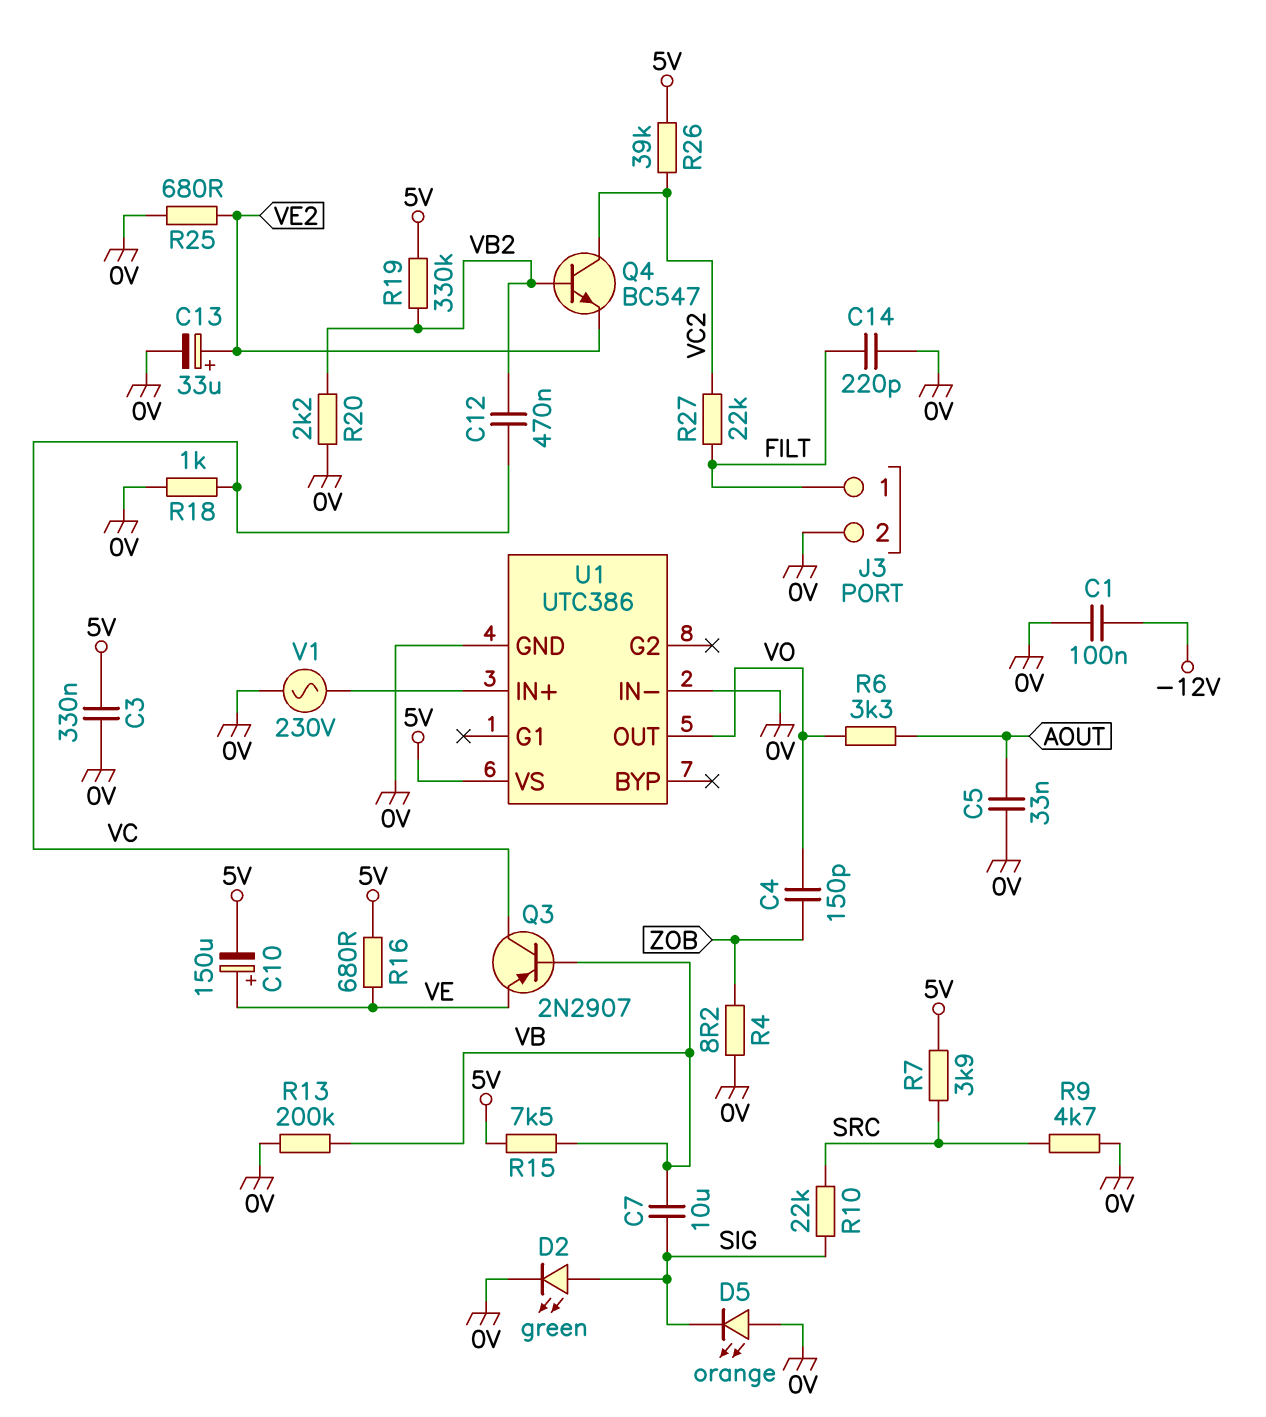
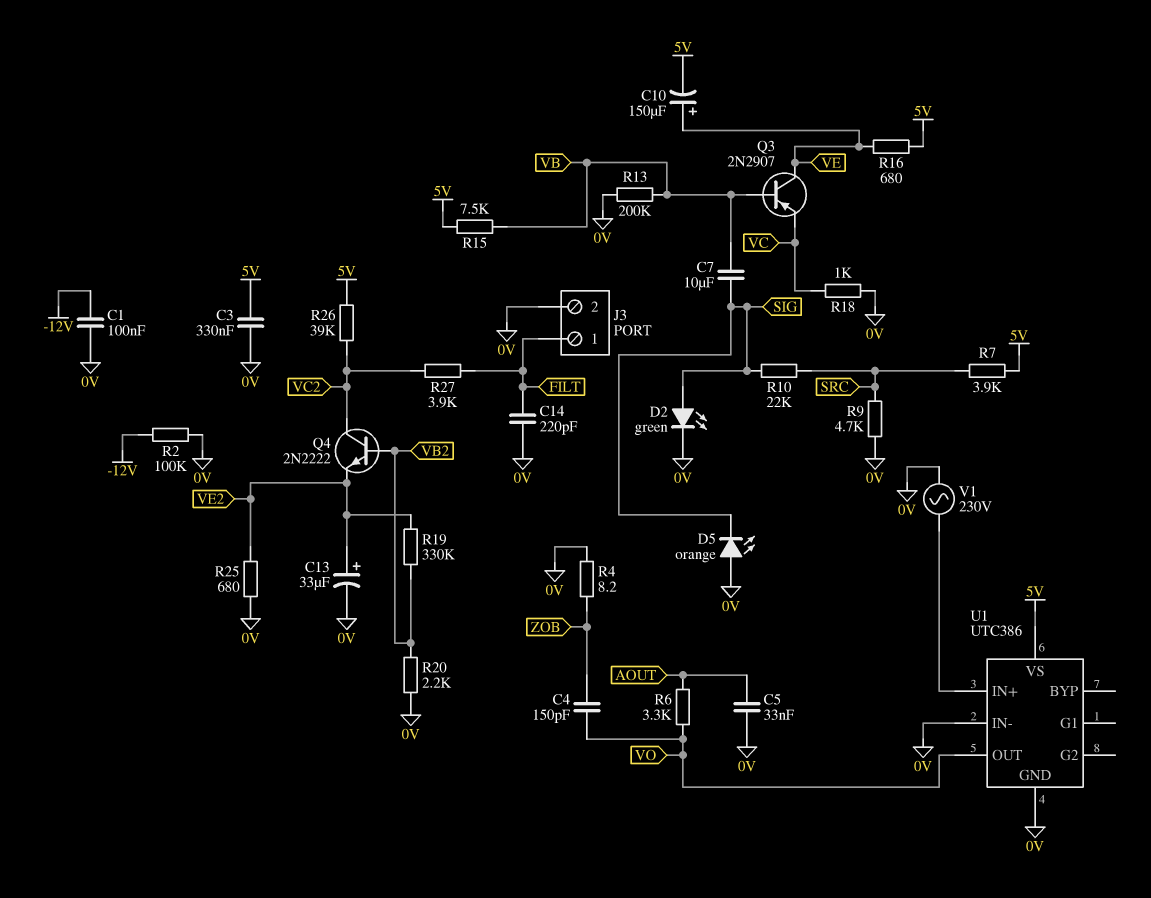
C12: 470nF (VB2, VC) -> none
Q3: PNP 2N2907 (B VB, C VC, E VE) -> PNP 2N2907 (B VB, C VE, E VC)
Q4: NPN BC547 (B VB2, C VC2, E VE2) -> NPN 2N2222 (B VB2, C VC2, E VE2)
R2: none -> 100k (-12V, 0V)
R19: 330k (5V, VB2) -> 330k (VB2, VE2)
R27: 22k (FILT, VC2) -> 3.9k (FILT, VC2)

